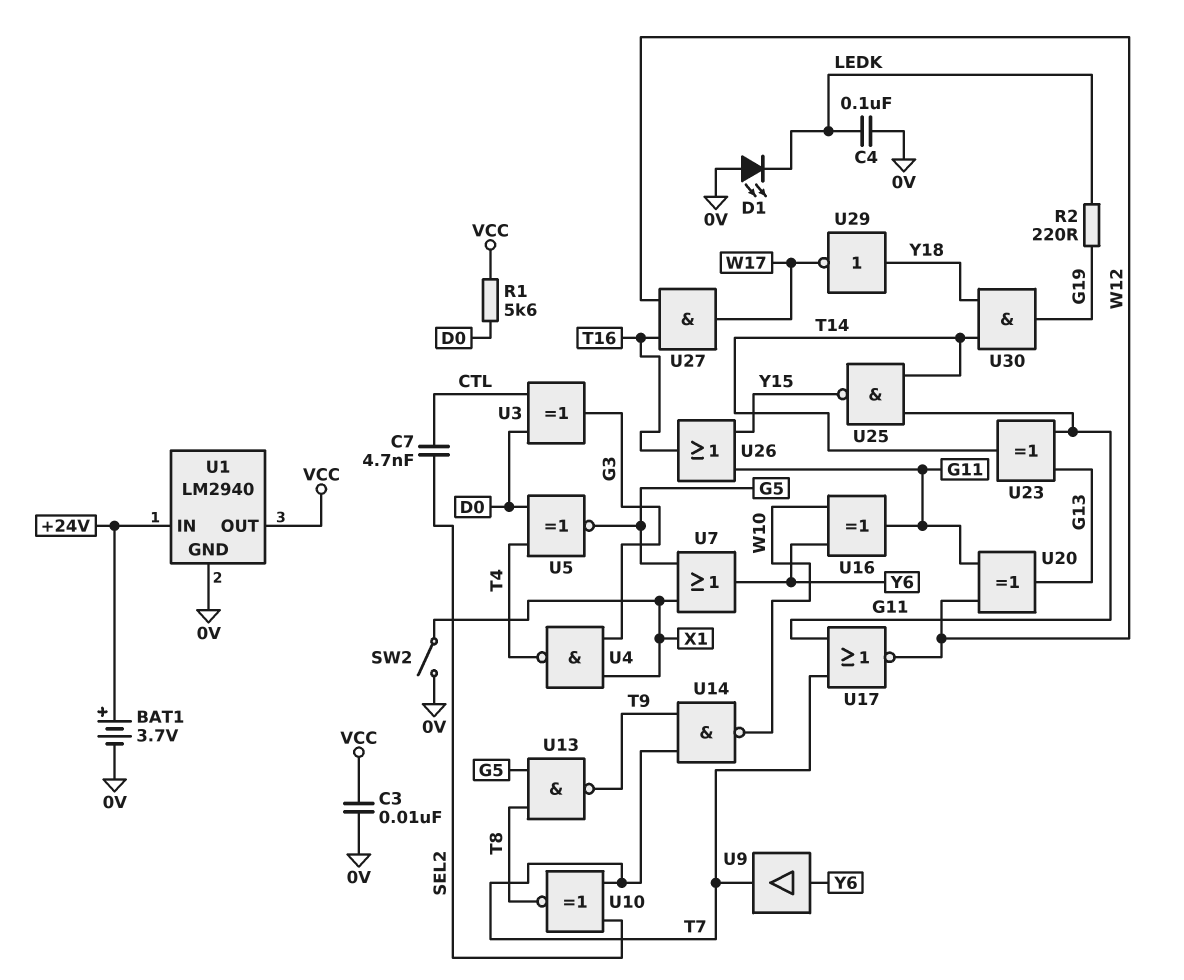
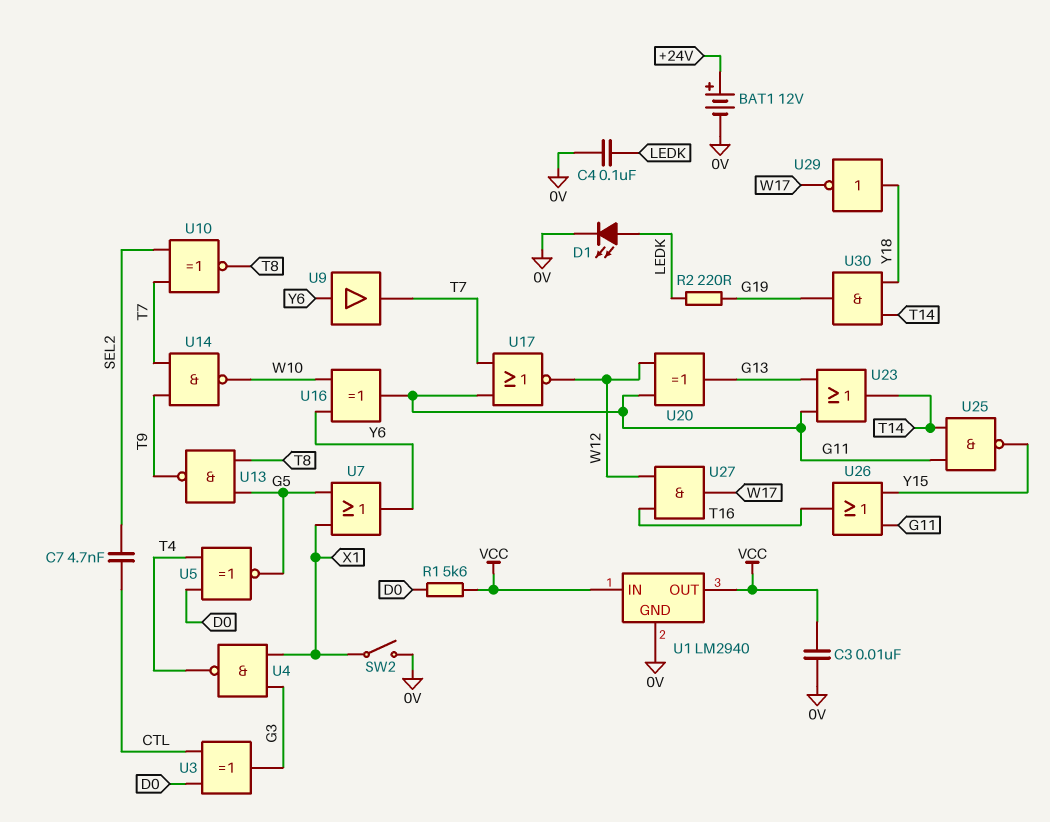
BAT1: 3.7V (plus +24V, minus 0V) -> 12V (plus +24V, minus 0V)
D1: LED (A 0V, K LEDK) -> LED (A LEDK, K 0V)
U1 pin IN: +24V -> VCC
U23: XOR (in G11, in G13, out T14) -> OR (in G11, in G13, out T14)

